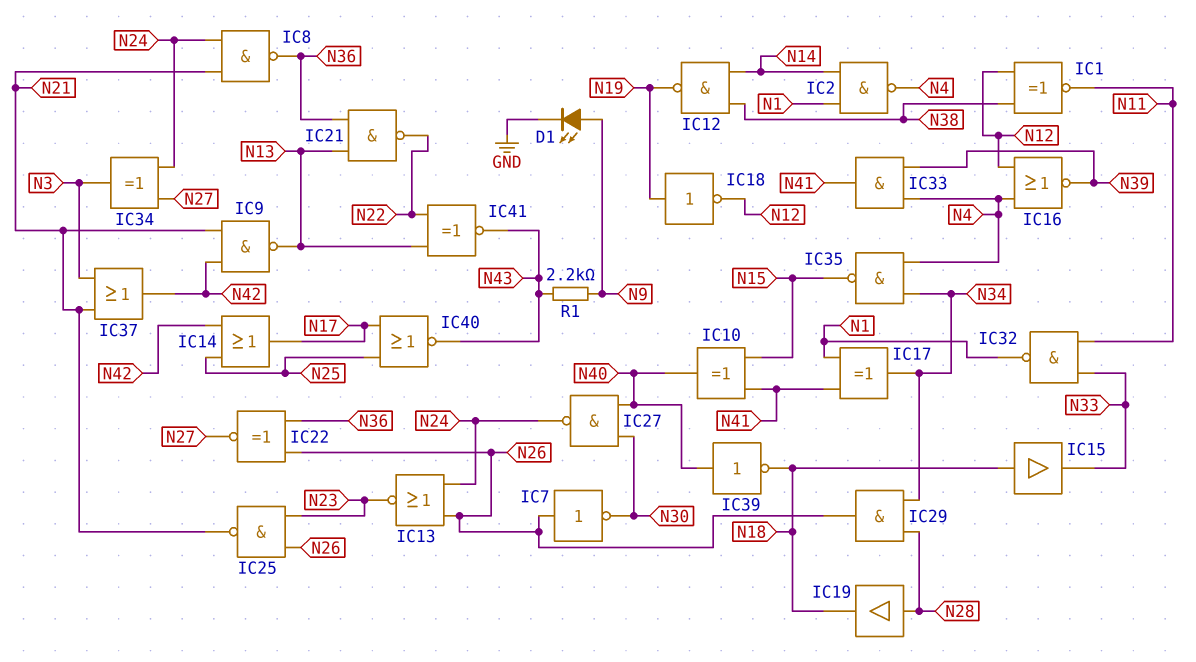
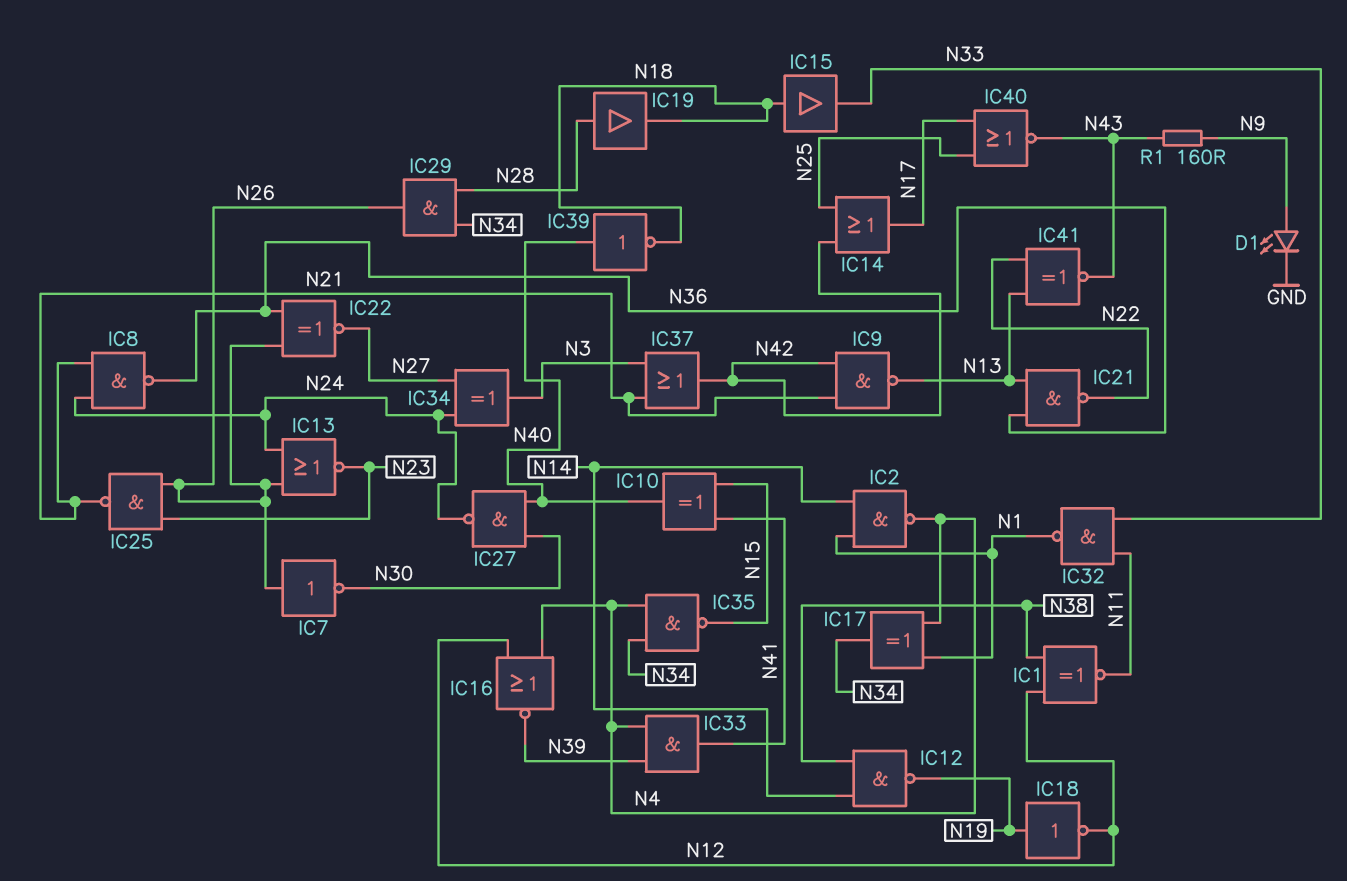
IC17: XOR (in N1, in N41, out N34) -> XOR (in N1, in N4, out N34)
R1: 2.2k (N9, N43) -> 160 (N9, N43)

